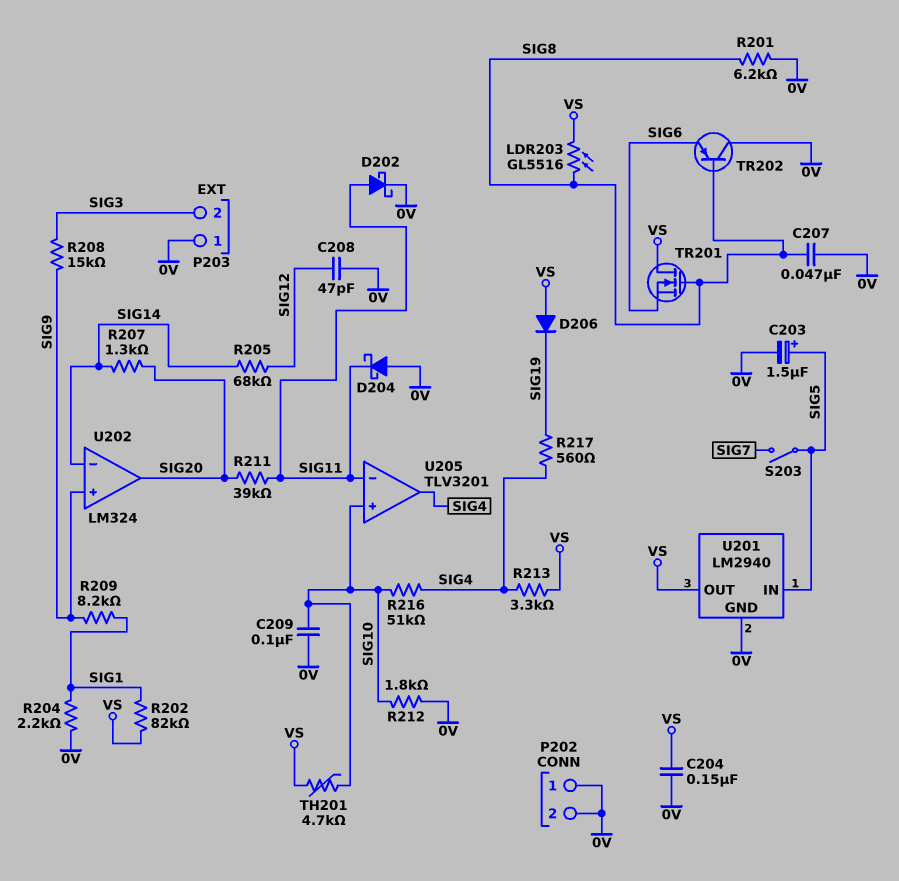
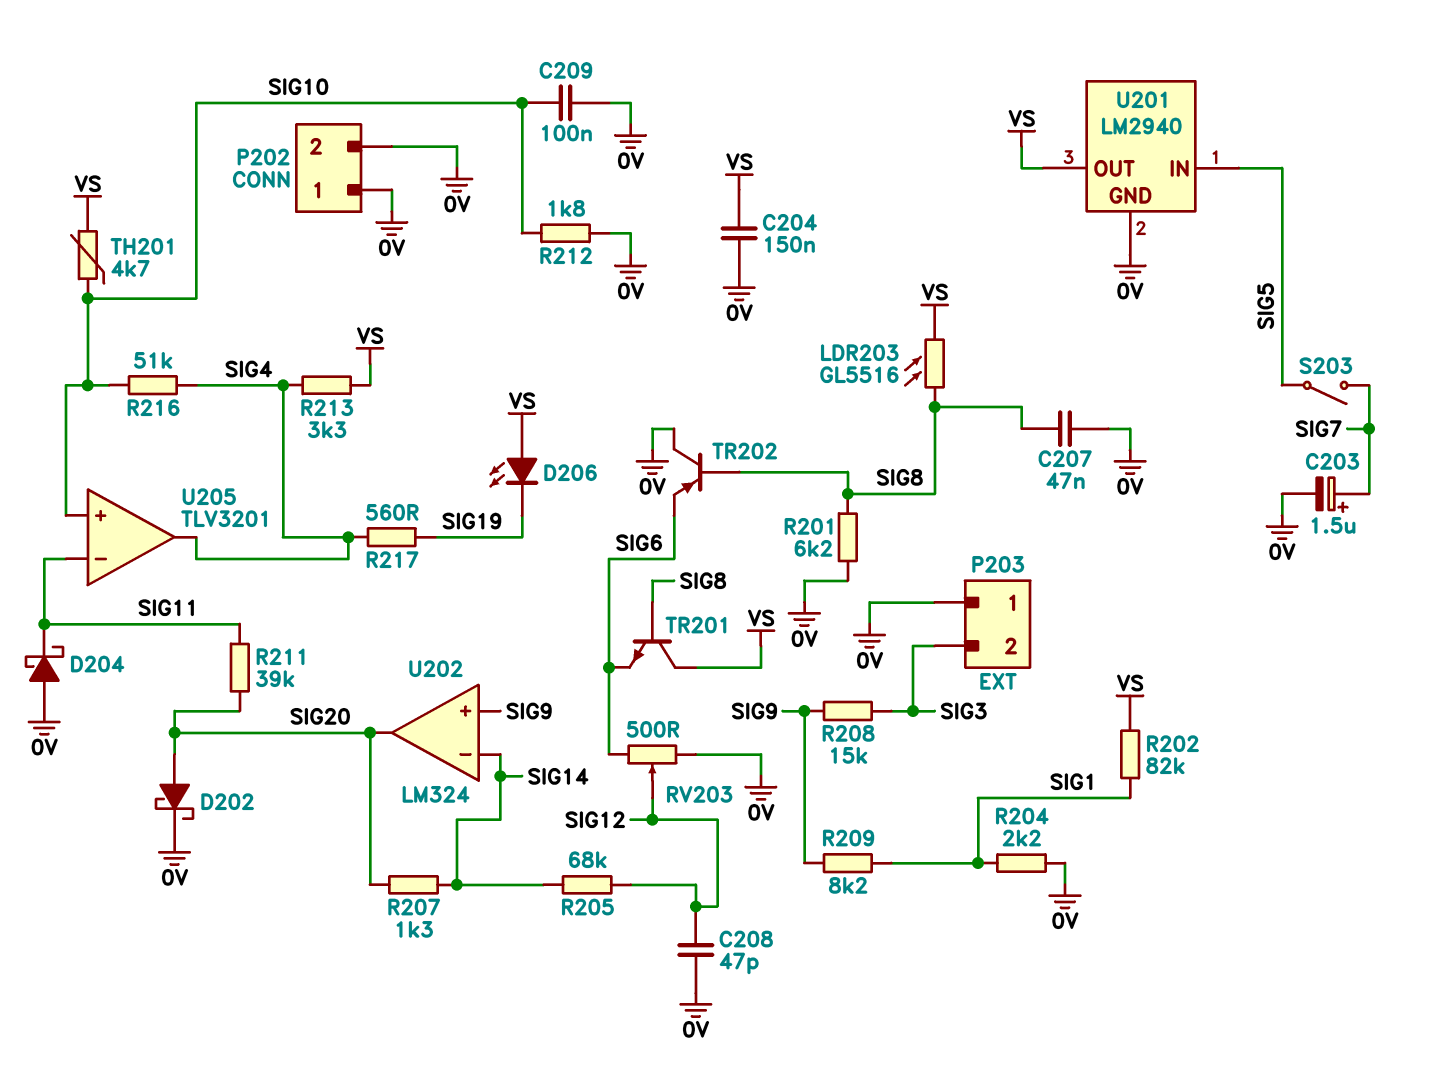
C203: 1.5uF (plus SIG5, minus 0V) -> 1.5uF (plus SIG7, minus 0V)
D202: schottky (A SIG11, K 0V) -> schottky (A SIG20, K 0V)
D206: diode (A VS, K SIG19) -> LED (A VS, K SIG19)
RV203: none -> 500 (0V, SIG6, wiper SIG12)
TR201: NMOS (G SIG8, D VS, S SIG6) -> NPN (B SIG8, C VS, E SIG6)

